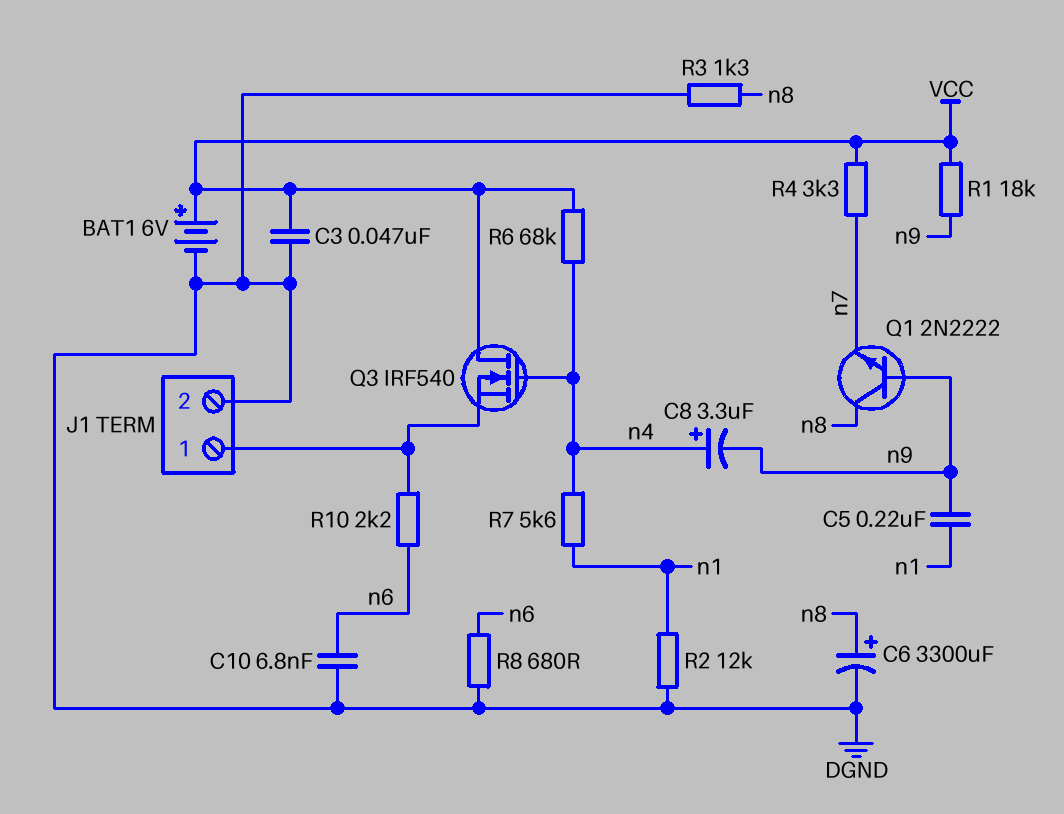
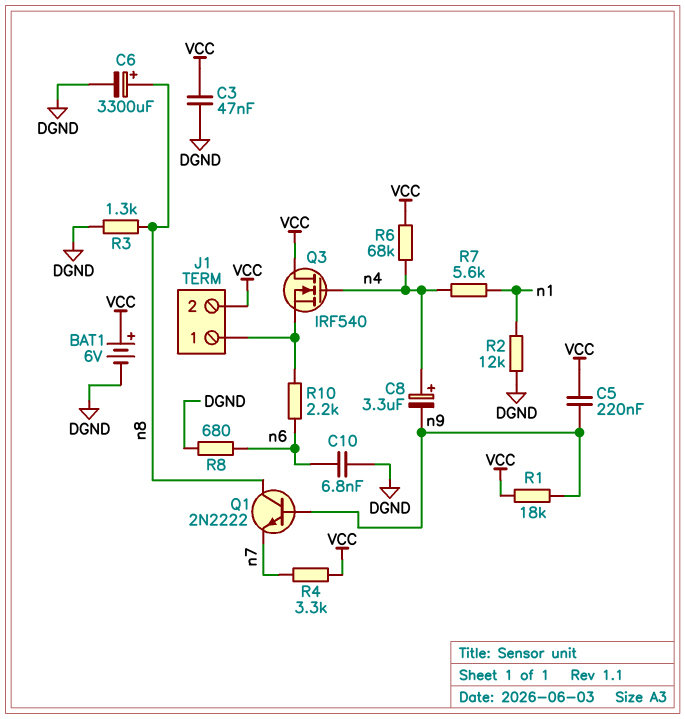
C5: 220nF (n1, n9) -> 220nF (VCC, n9)
J1 pin 2: DGND -> VCC

